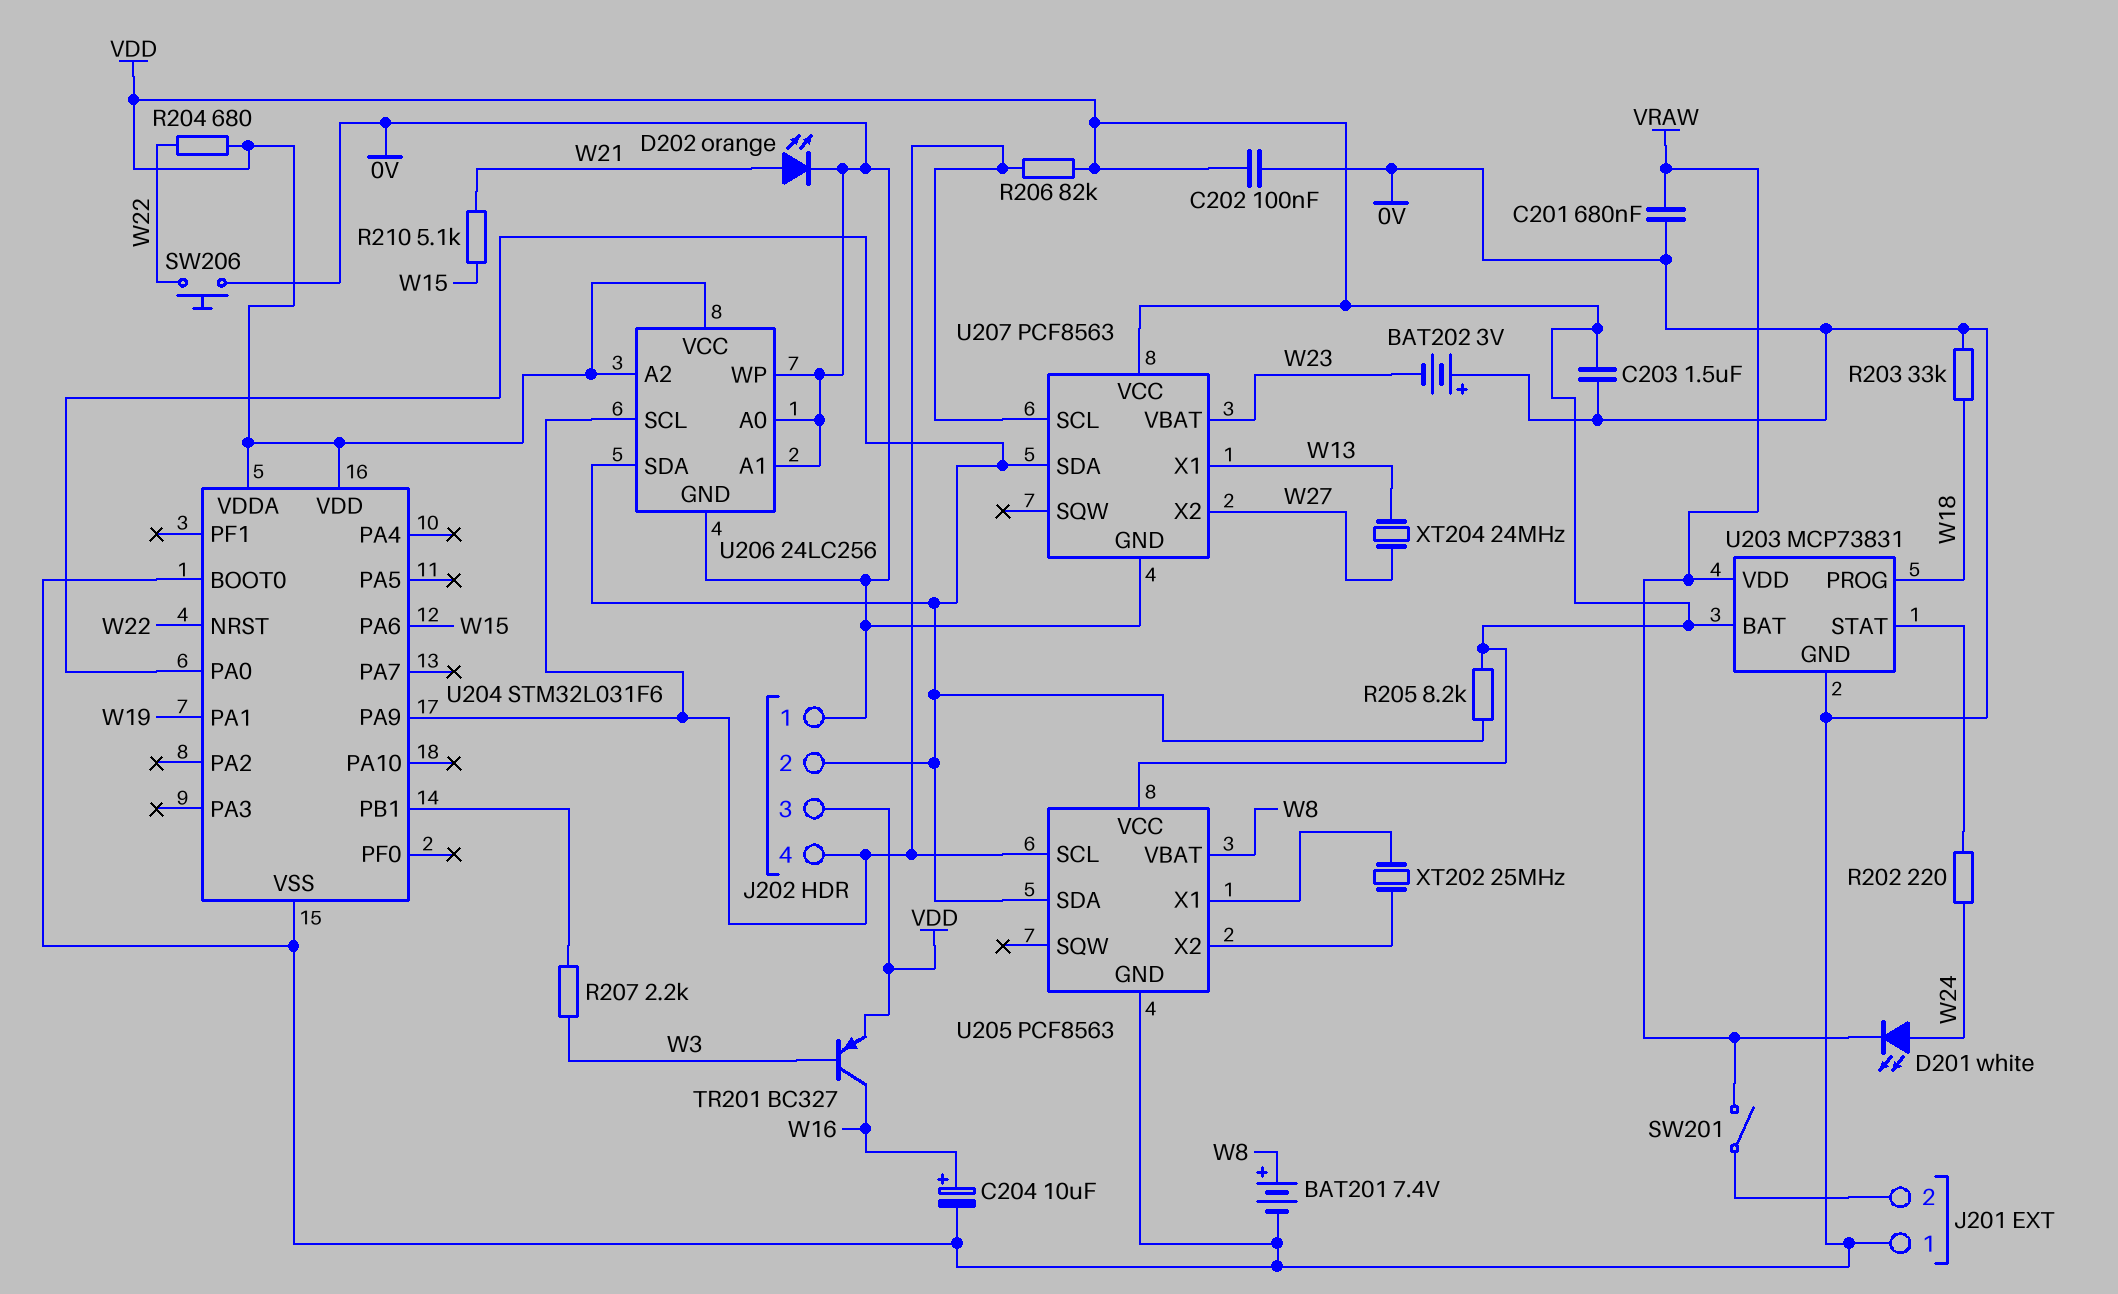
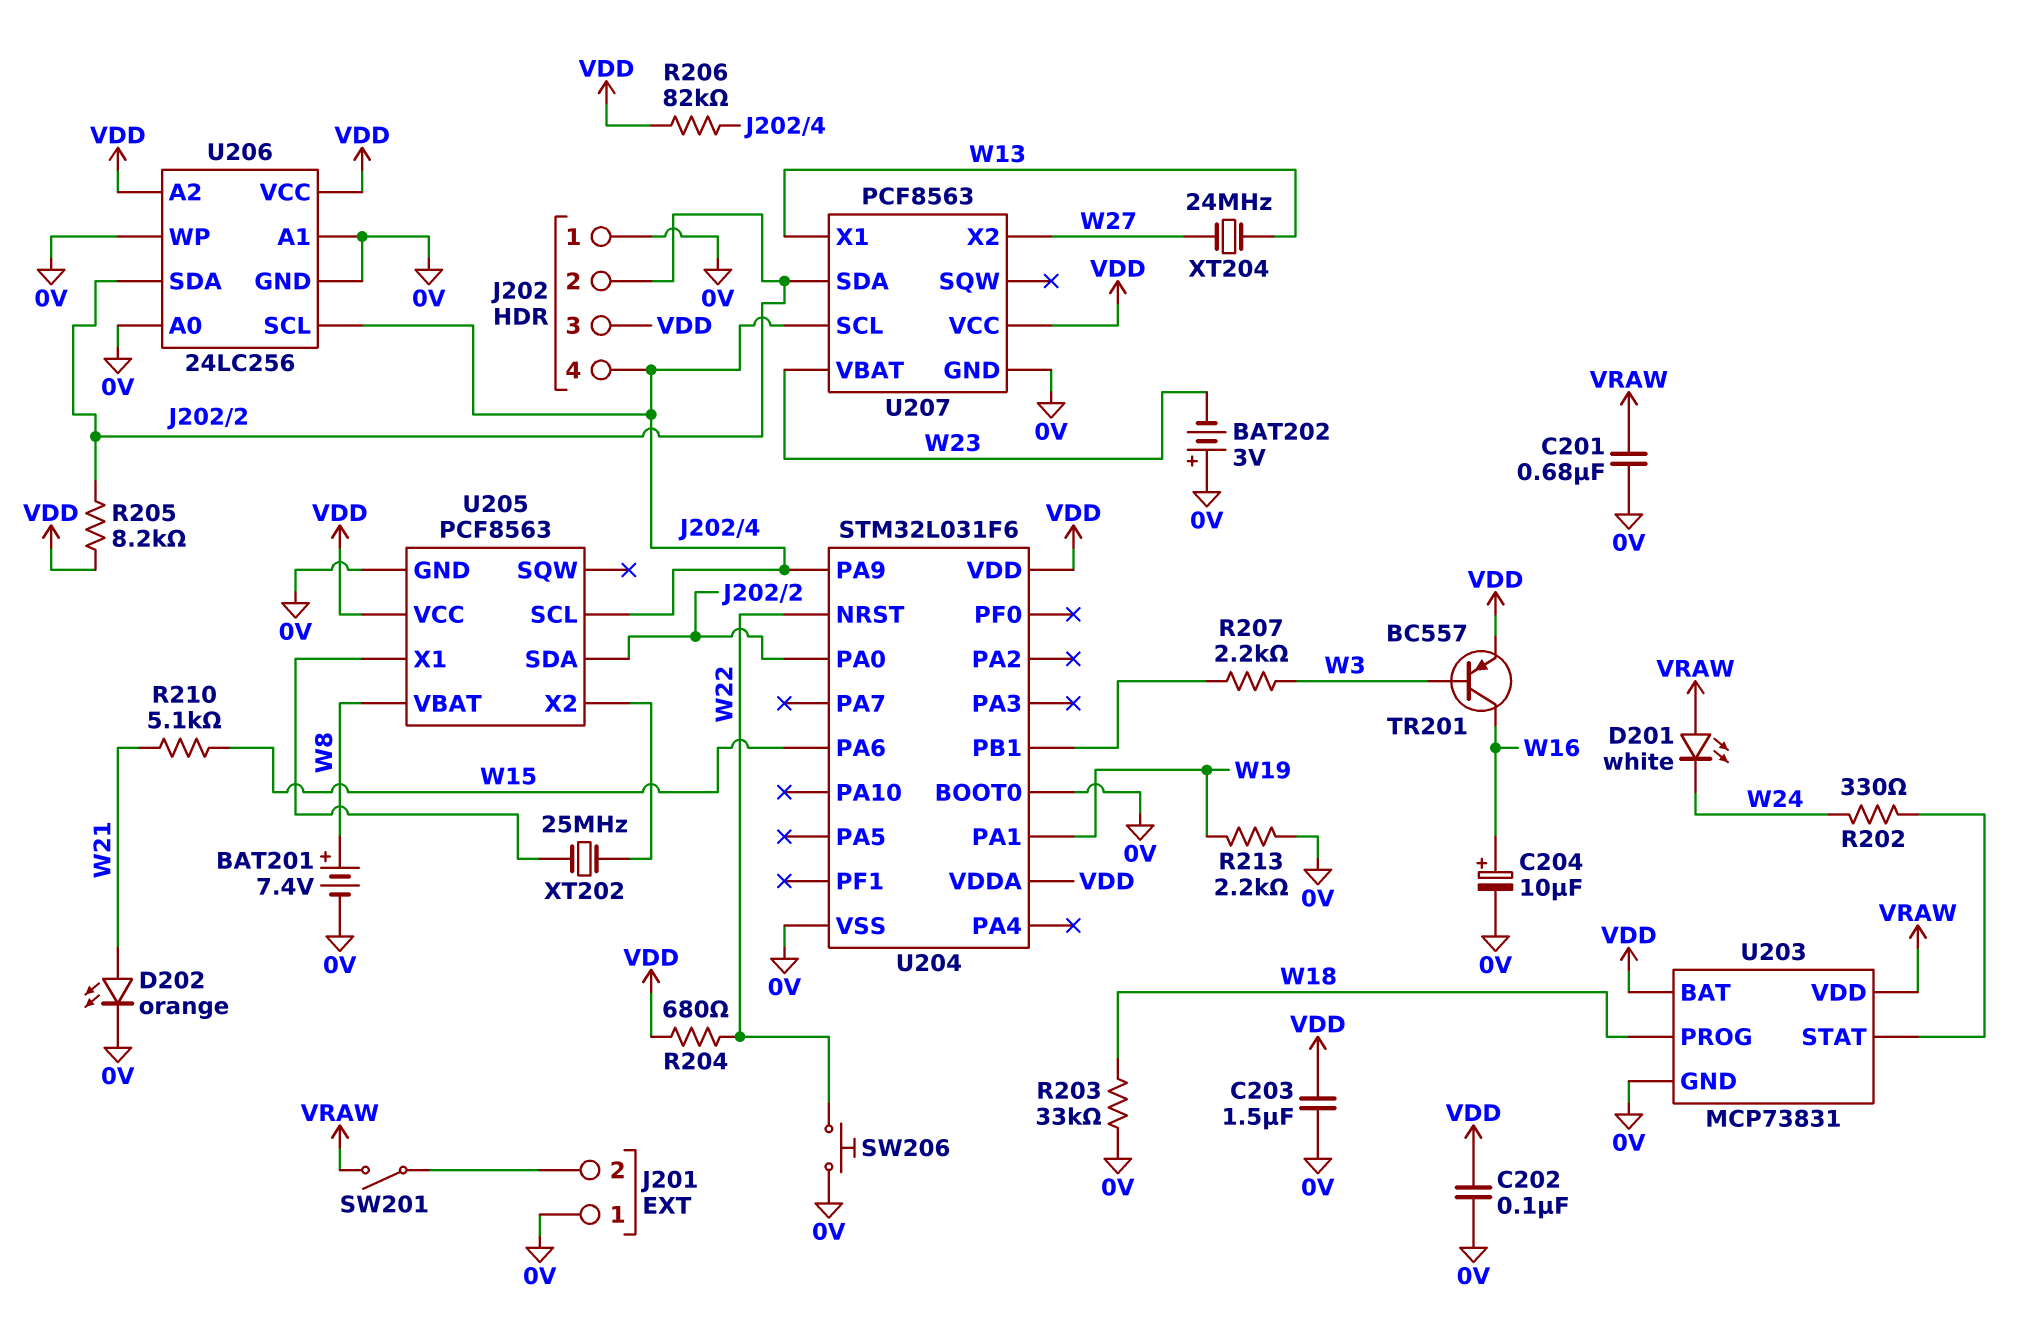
D201: LED white (A W24, K VRAW) -> LED white (A VRAW, K W24)
R202: 220 (U203/STAT, W24) -> 330 (U203/STAT, W24)
R213: none -> 2.2k (0V, W19)
TR201: PNP BC327 (B W3, C W16, E VDD) -> PNP BC557 (B W3, C W16, E VDD)

